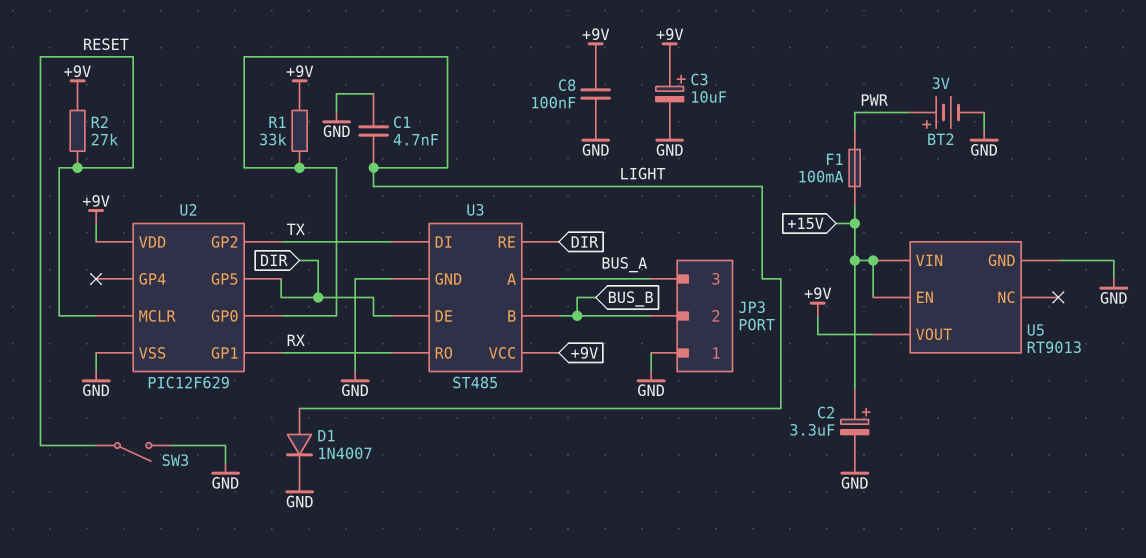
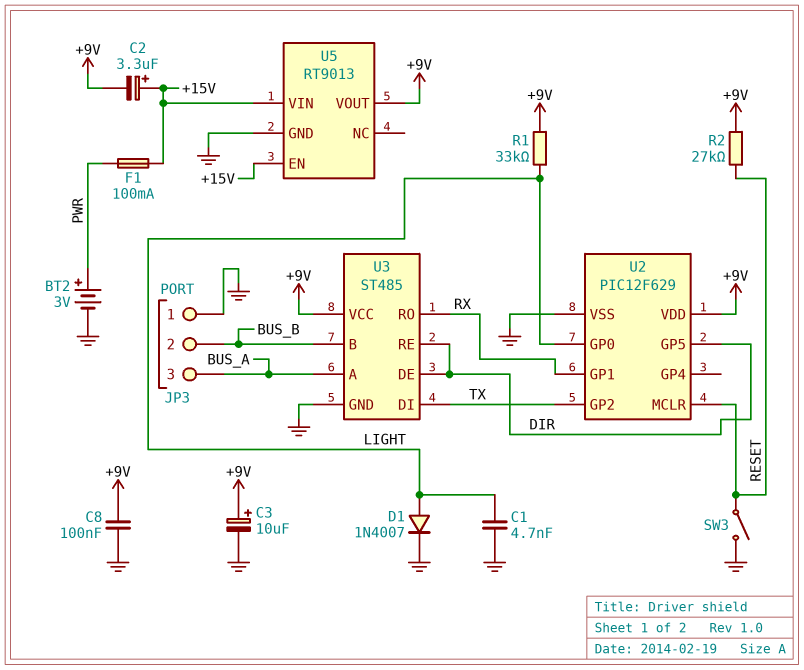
C2: 3.3uF (plus +15V, minus GND) -> 3.3uF (plus +15V, minus +9V)

